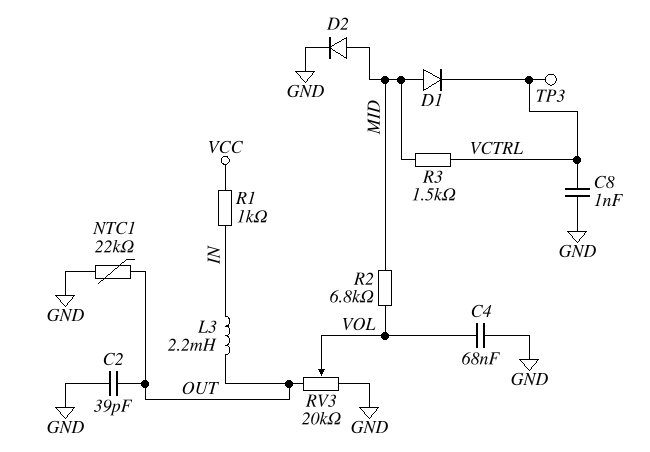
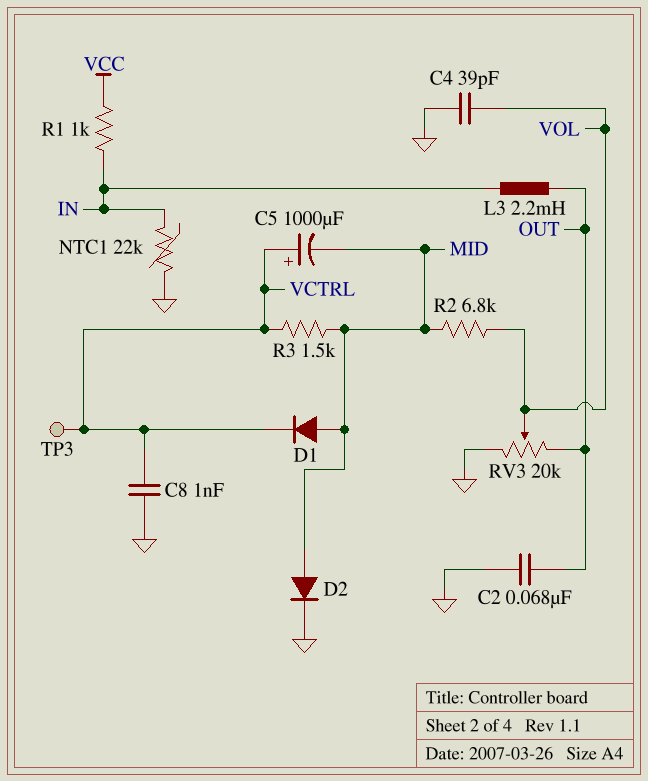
C2: 39pF (GND, OUT) -> 68nF (GND, OUT)
C4: 68nF (GND, VOL) -> 39pF (GND, VOL)
C5: none -> 1000uF (plus VCTRL, minus MID)
NTC1: 22k (GND, OUT) -> 22k (GND, IN)

